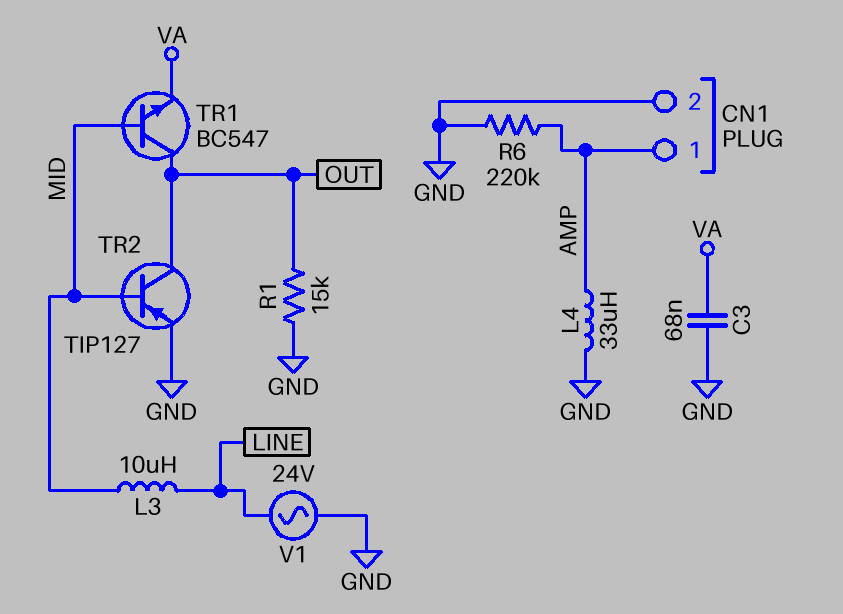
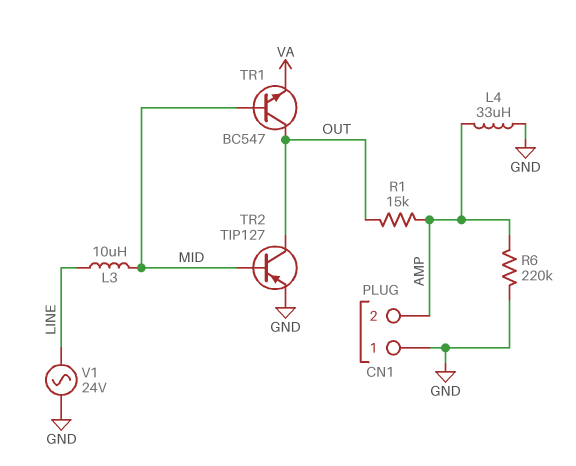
C3: 68nF (GND, VA) -> none
CN1 pin 1: AMP -> GND
CN1 pin 2: GND -> AMP
R1: 15k (GND, OUT) -> 15k (AMP, OUT)

